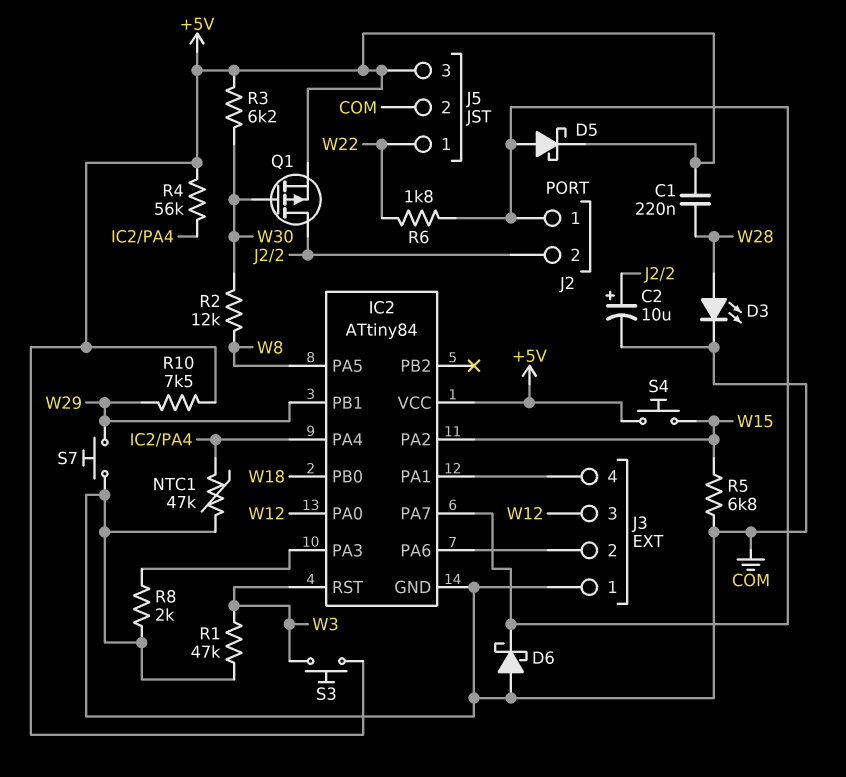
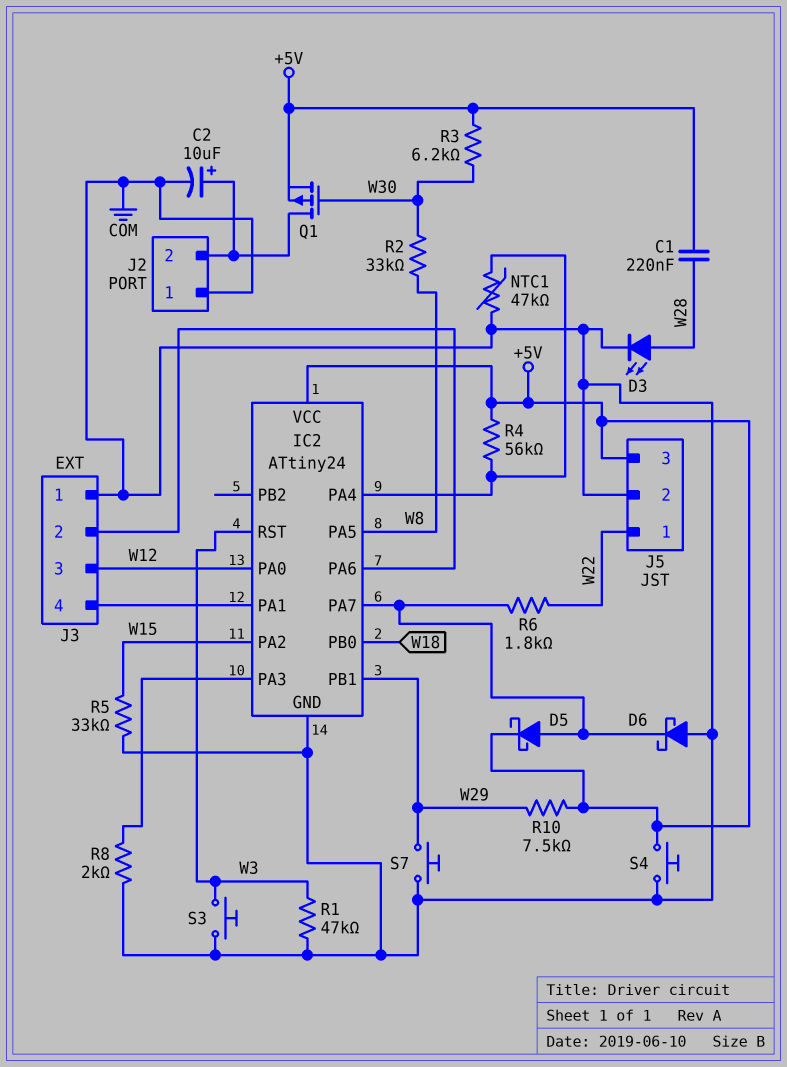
IC2: ATtiny84 -> ATtiny24
J2 pin 1: IC2/PA7 -> COM
R2: 12k (W8, W30) -> 33k (W8, W30)
R5: 6.8k (COM, W15) -> 33k (COM, W15)
S3: button (+5V, W3) -> button (COM, W3)
S4: button (+5V, W15) -> button (+5V, COM)

